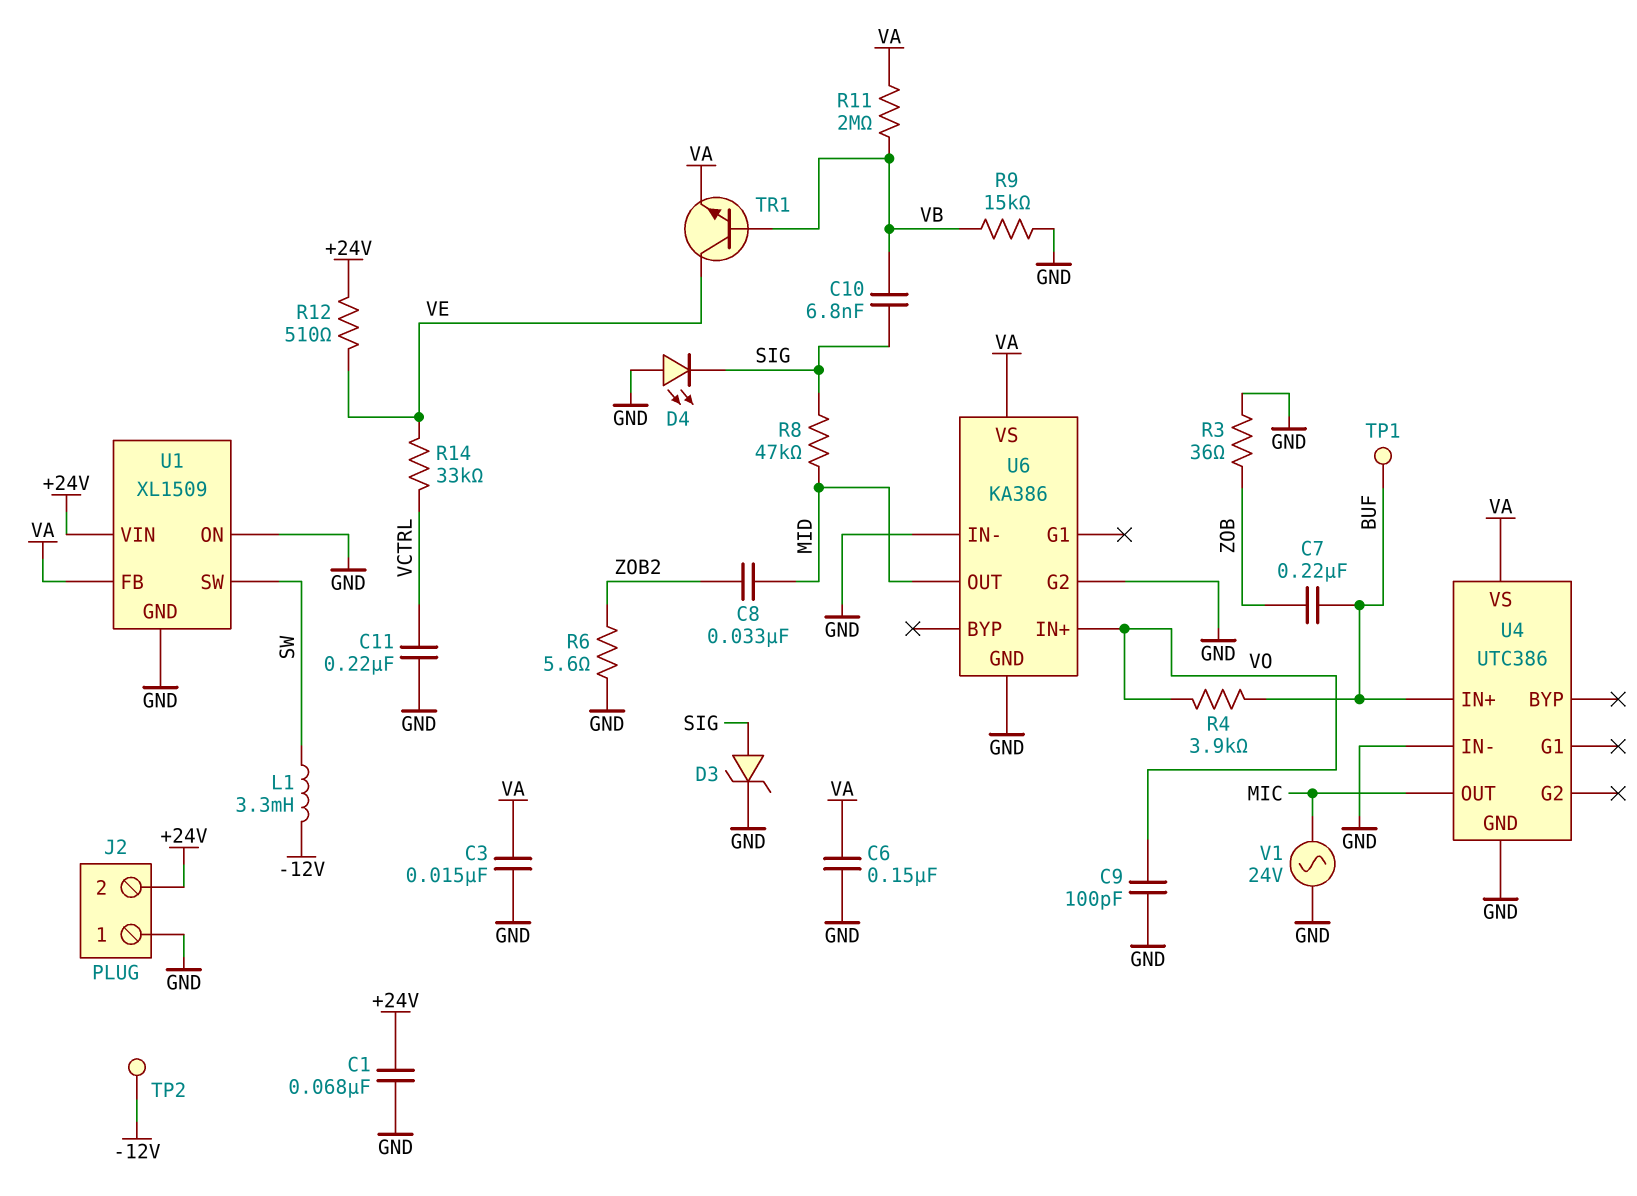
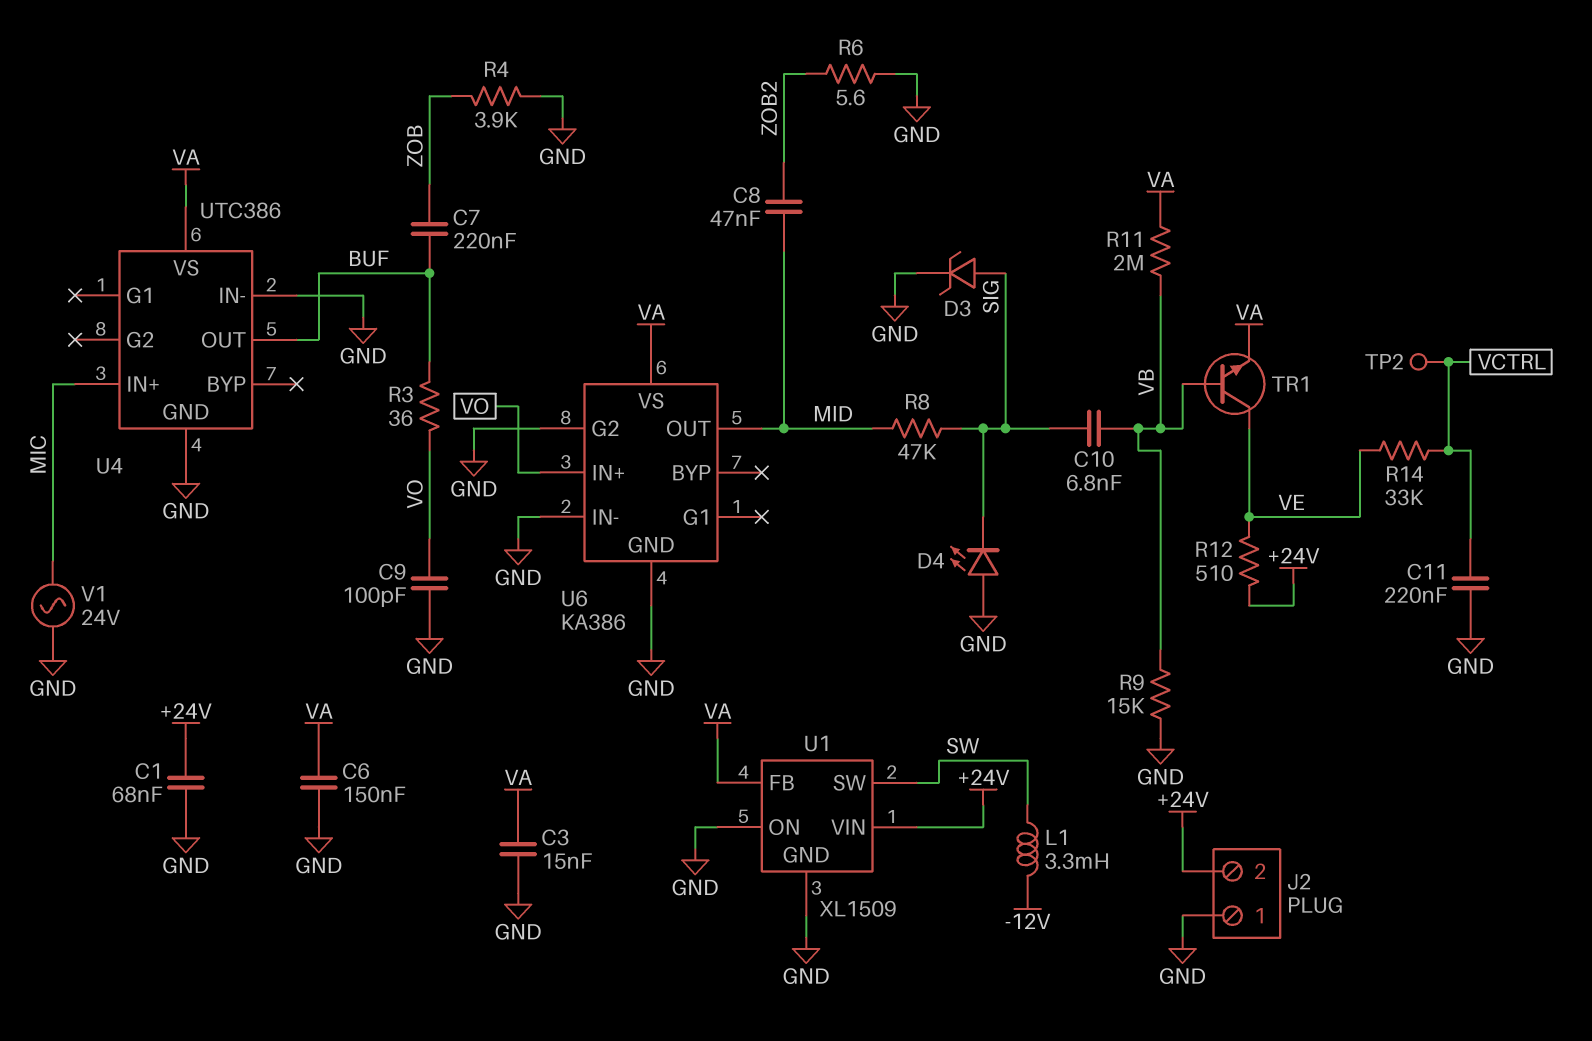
C8: 33nF (MID, ZOB2) -> 47nF (MID, ZOB2)
R3: 36 (GND, ZOB) -> 36 (BUF, VO)
R4: 3.9k (BUF, VO) -> 3.9k (GND, ZOB)
TP1: test point (BUF) -> none
TP2: test point (-12V) -> test point (VCTRL)
U4 pin IN+: BUF -> MIC
U4 pin OUT: MIC -> BUF

